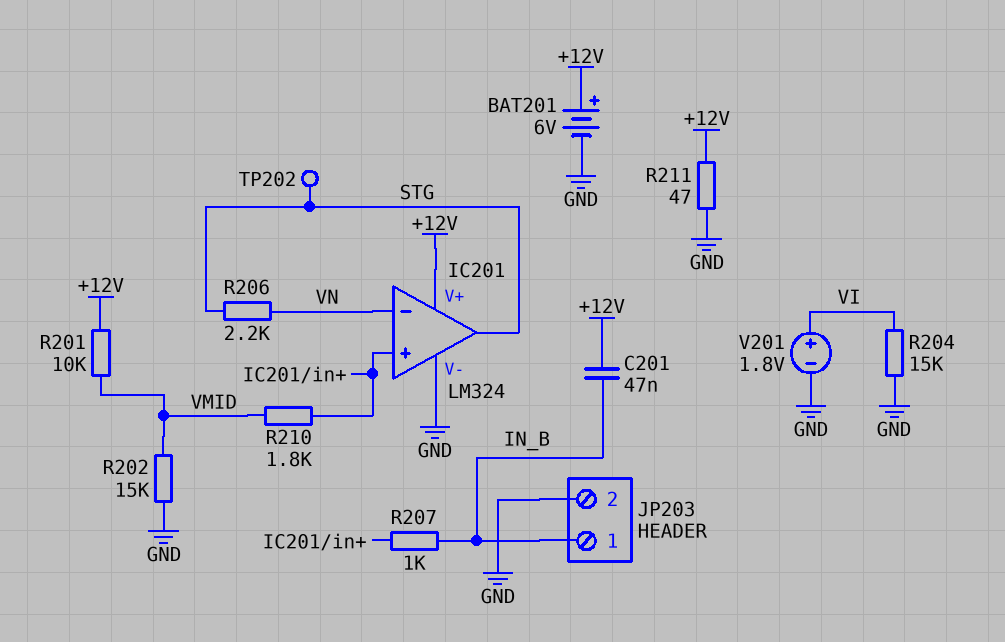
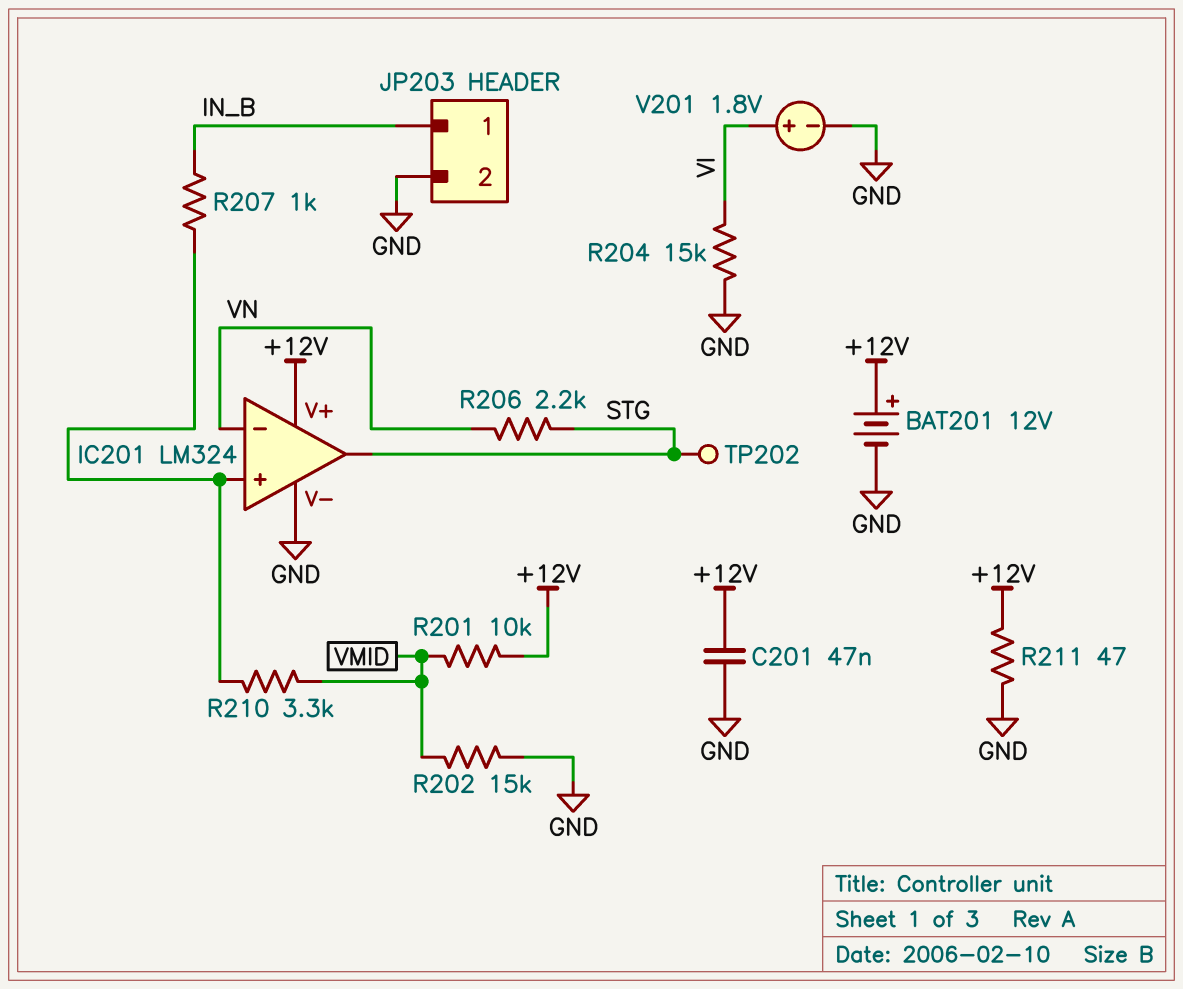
BAT201: 6V (plus +12V, minus GND) -> 12V (plus +12V, minus GND)
C201: 47nF (+12V, IN_B) -> 47nF (+12V, GND)
R210: 1.8k (IC201/in+, VMID) -> 3.3k (IC201/in+, VMID)

